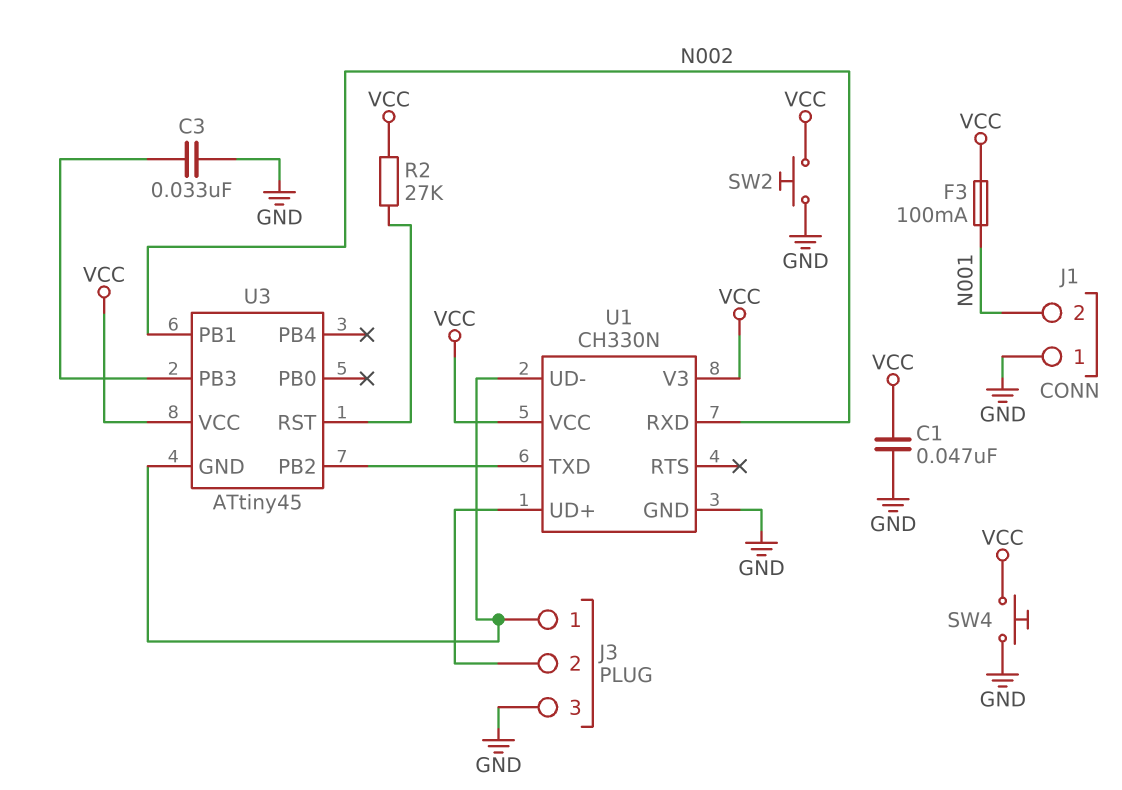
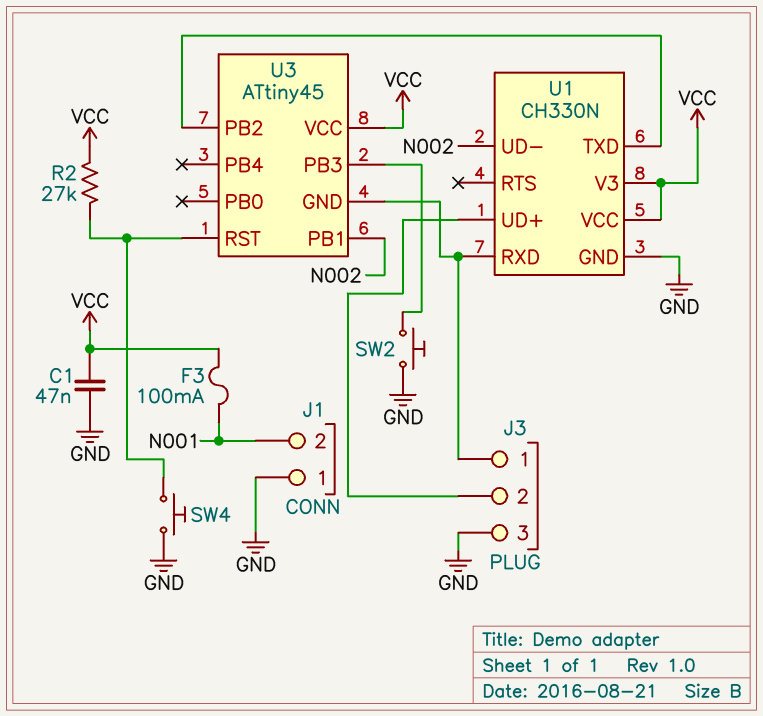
C3: 33nF (GND, U3/PB3) -> none
SW2: button (GND, VCC) -> button (GND, U3/PB3)
SW4: button (GND, VCC) -> button (GND, U3/RST)
U1 pin RXD: N002 -> J3/1
U1 pin UD-: J3/1 -> N002

